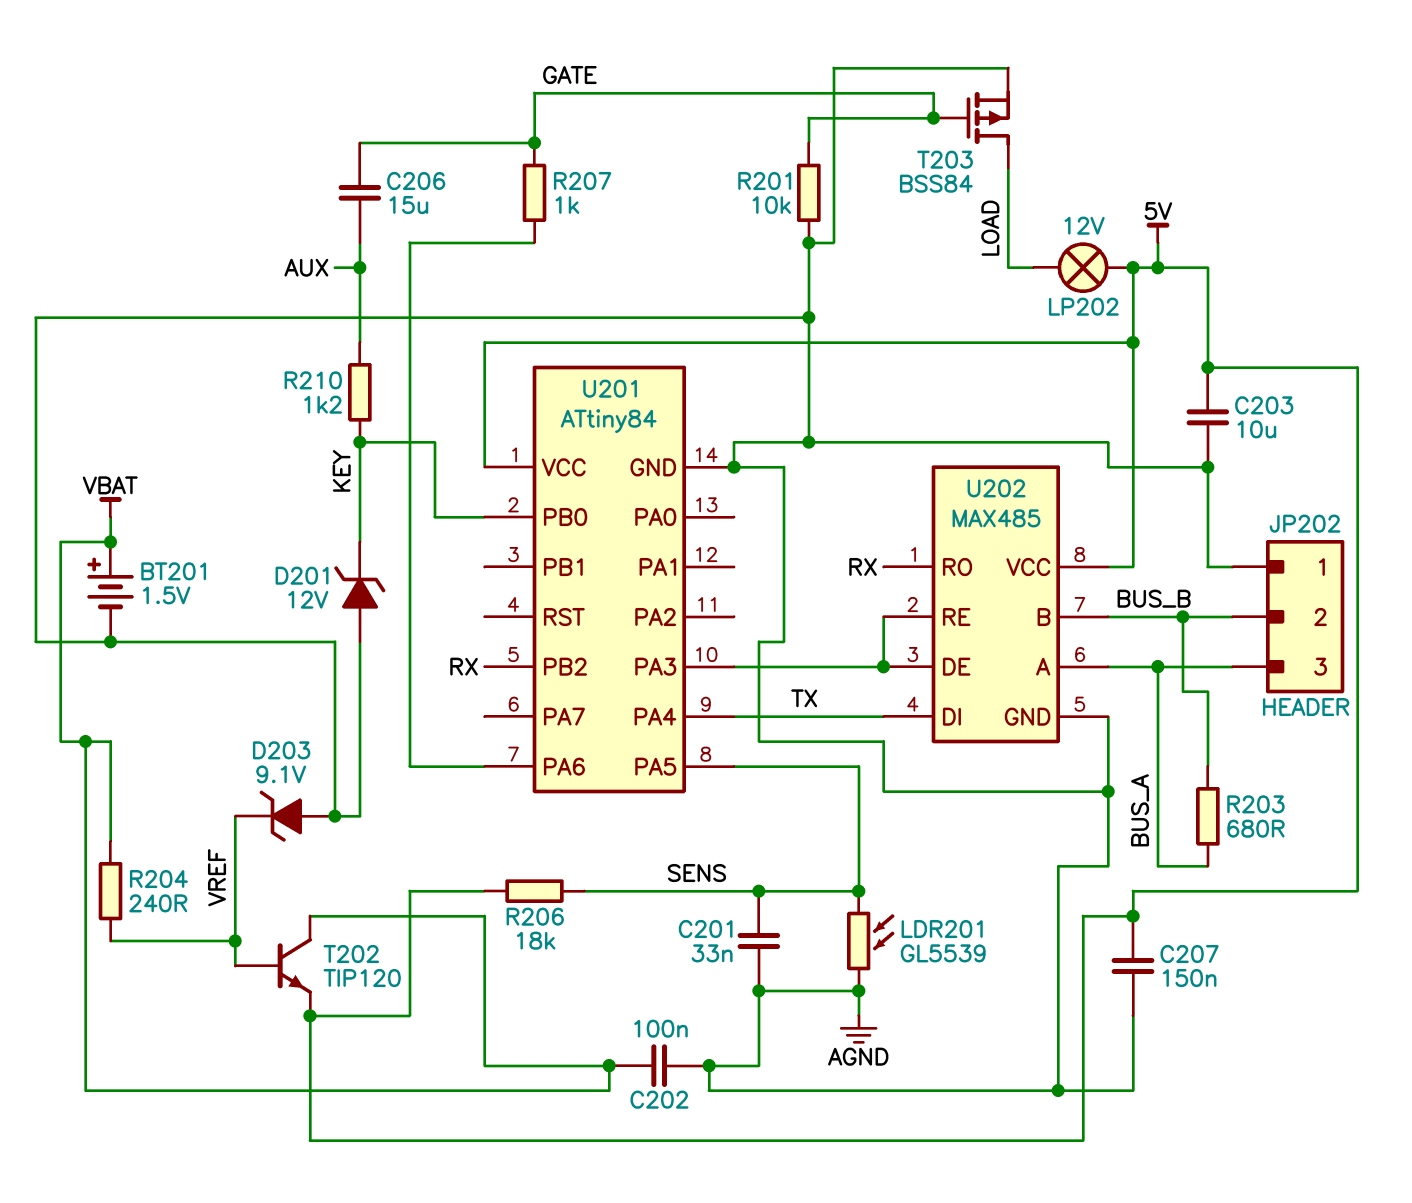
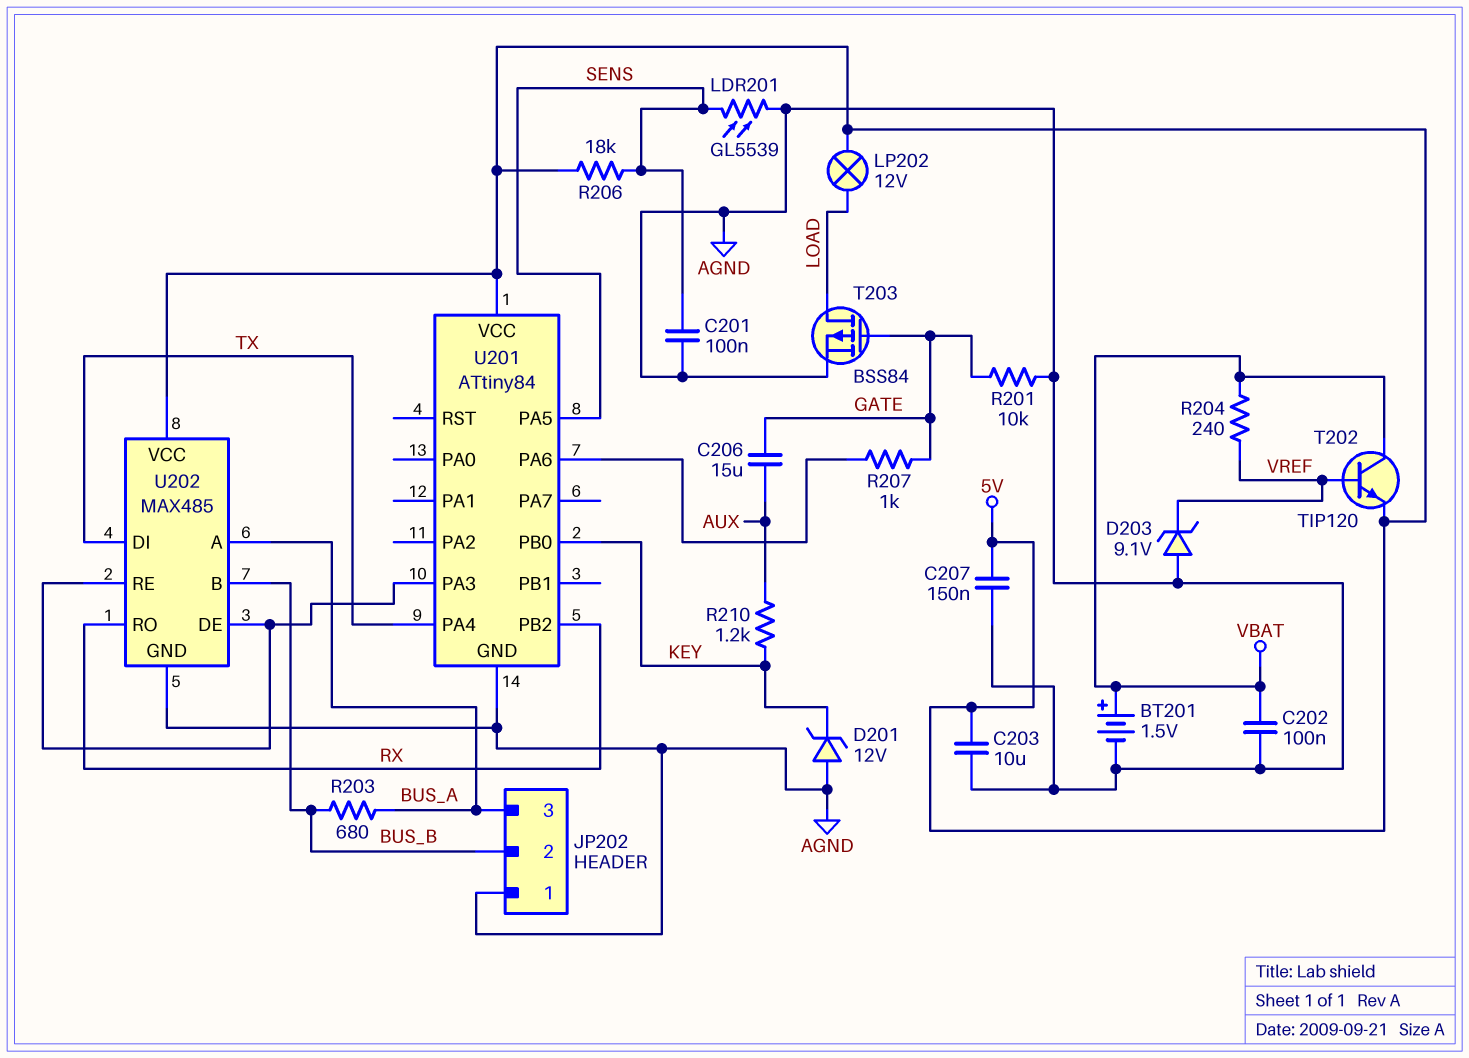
C201: 33nF (AGND, SENS) -> 100nF (AGND, SENS)

